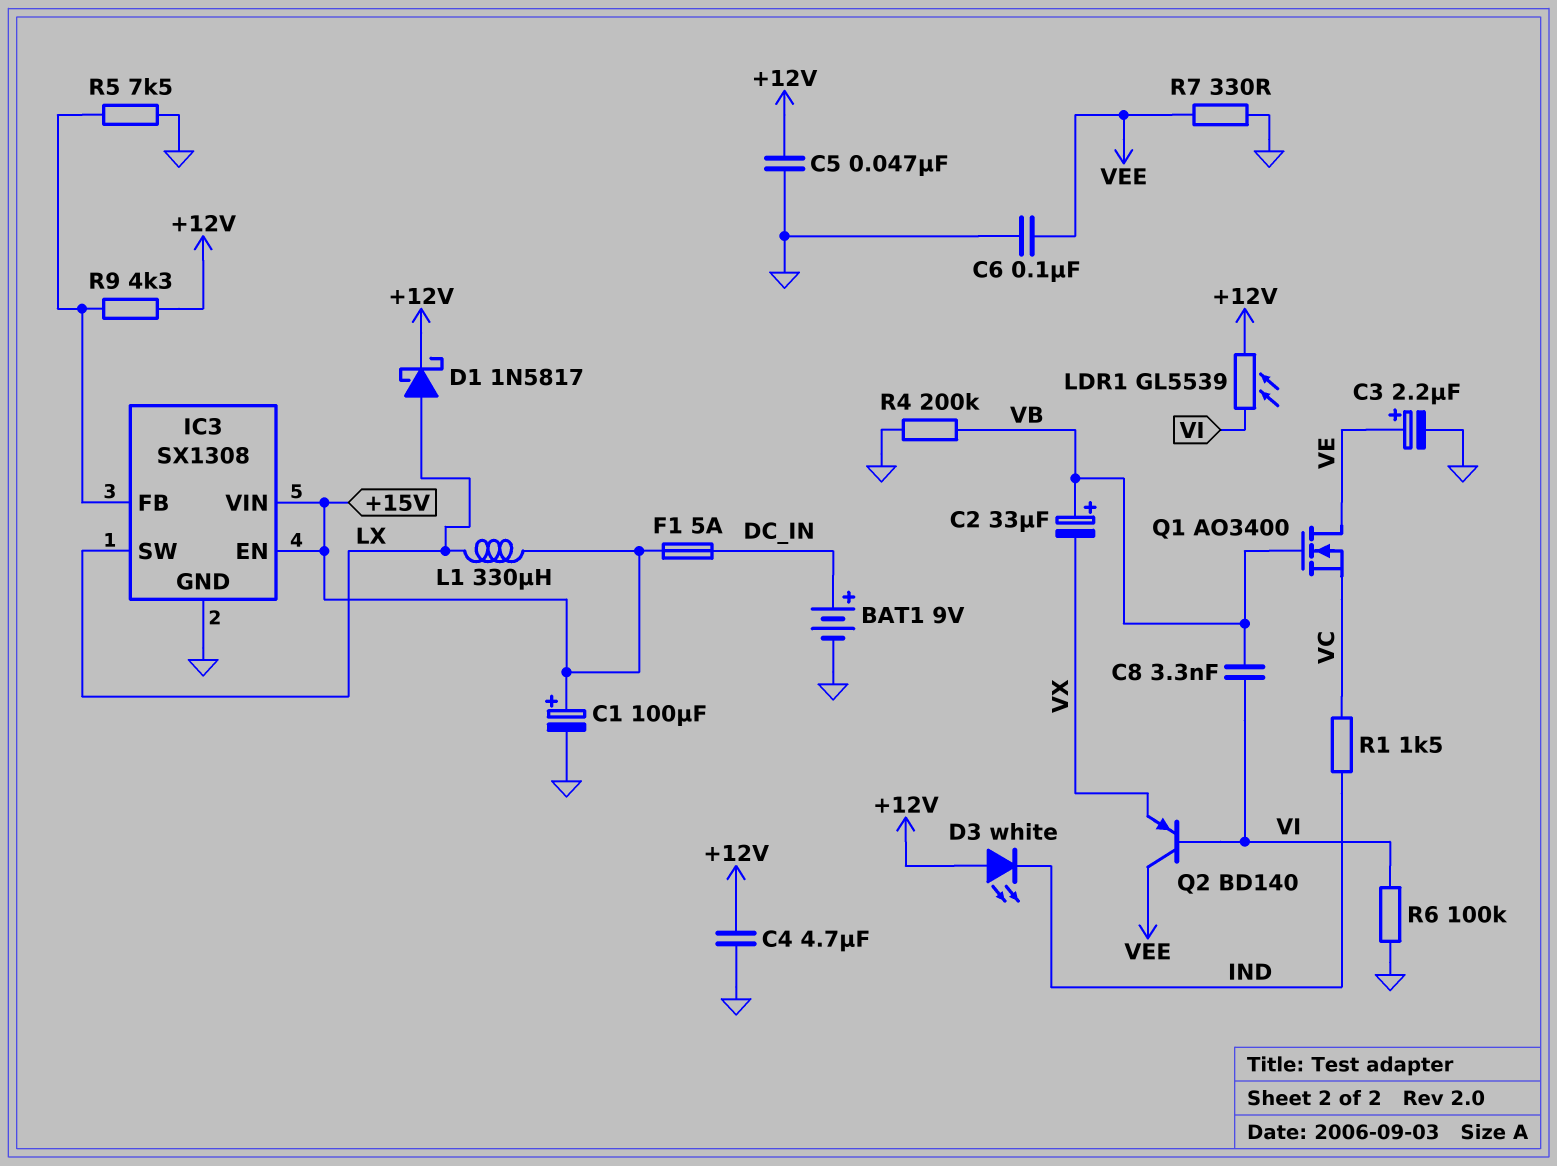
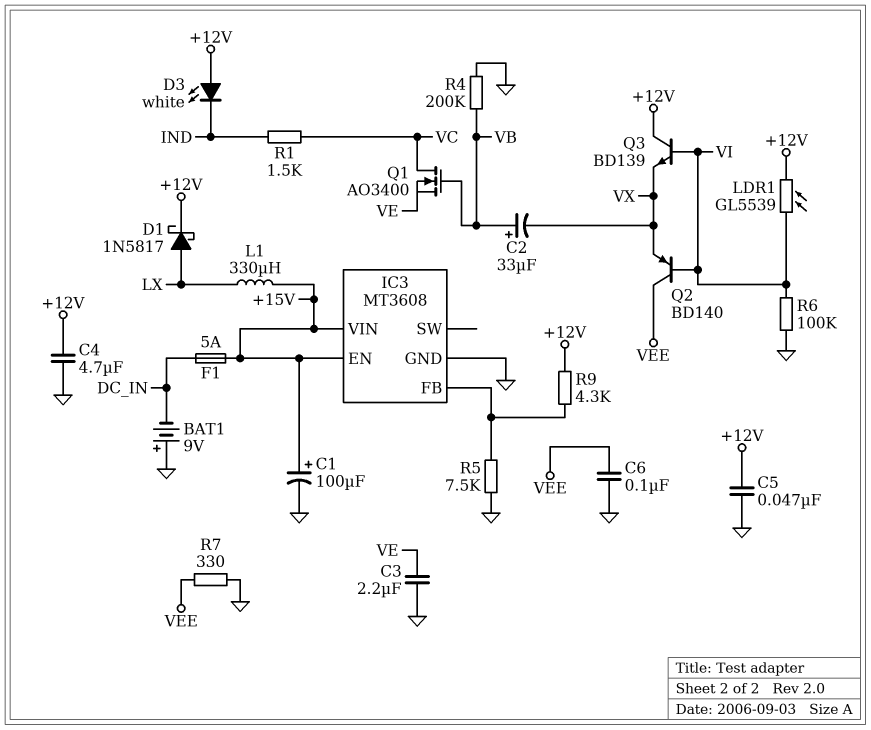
BAT1: 9V (plus DC_IN, minus GND) -> 9V (plus GND, minus DC_IN)
C3: 2.2uF (plus VE, minus GND) -> 2.2uF (GND, VE)
C8: 3.3nF (VB, VI) -> none
IC3: SX1308 -> MT3608
IC3 pin SW: LX -> none
Q1: NMOS AO3400 (G VB, D VE, S VC) -> NMOS AO3400 (G VB, D VC, S VE)
Q3: none -> NPN BD139 (B VI, C +12V, E VX)

